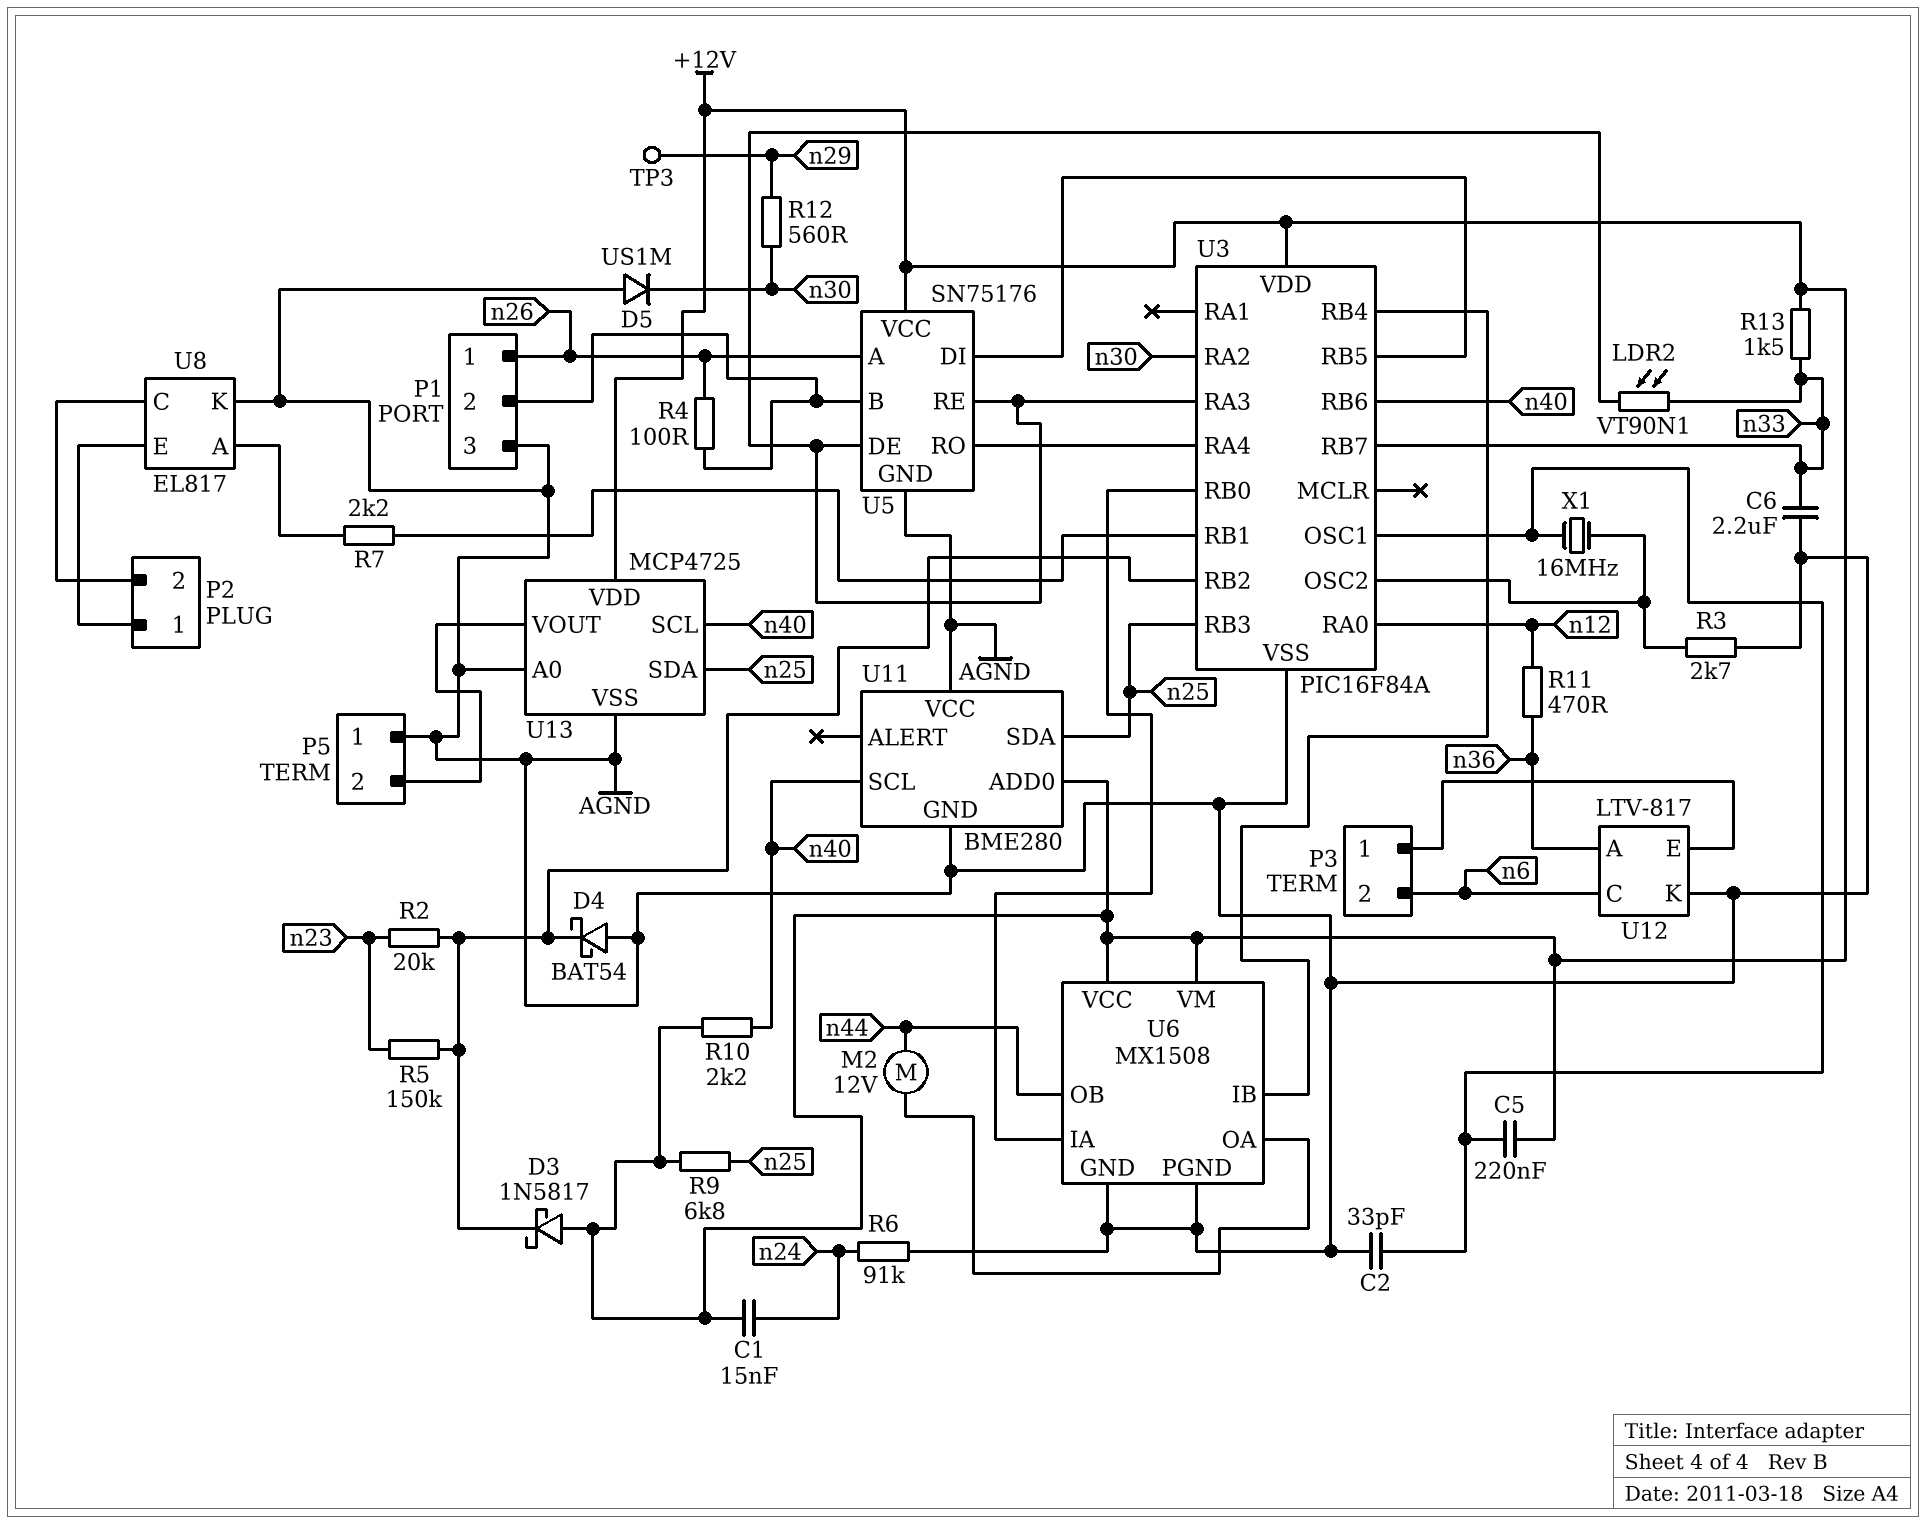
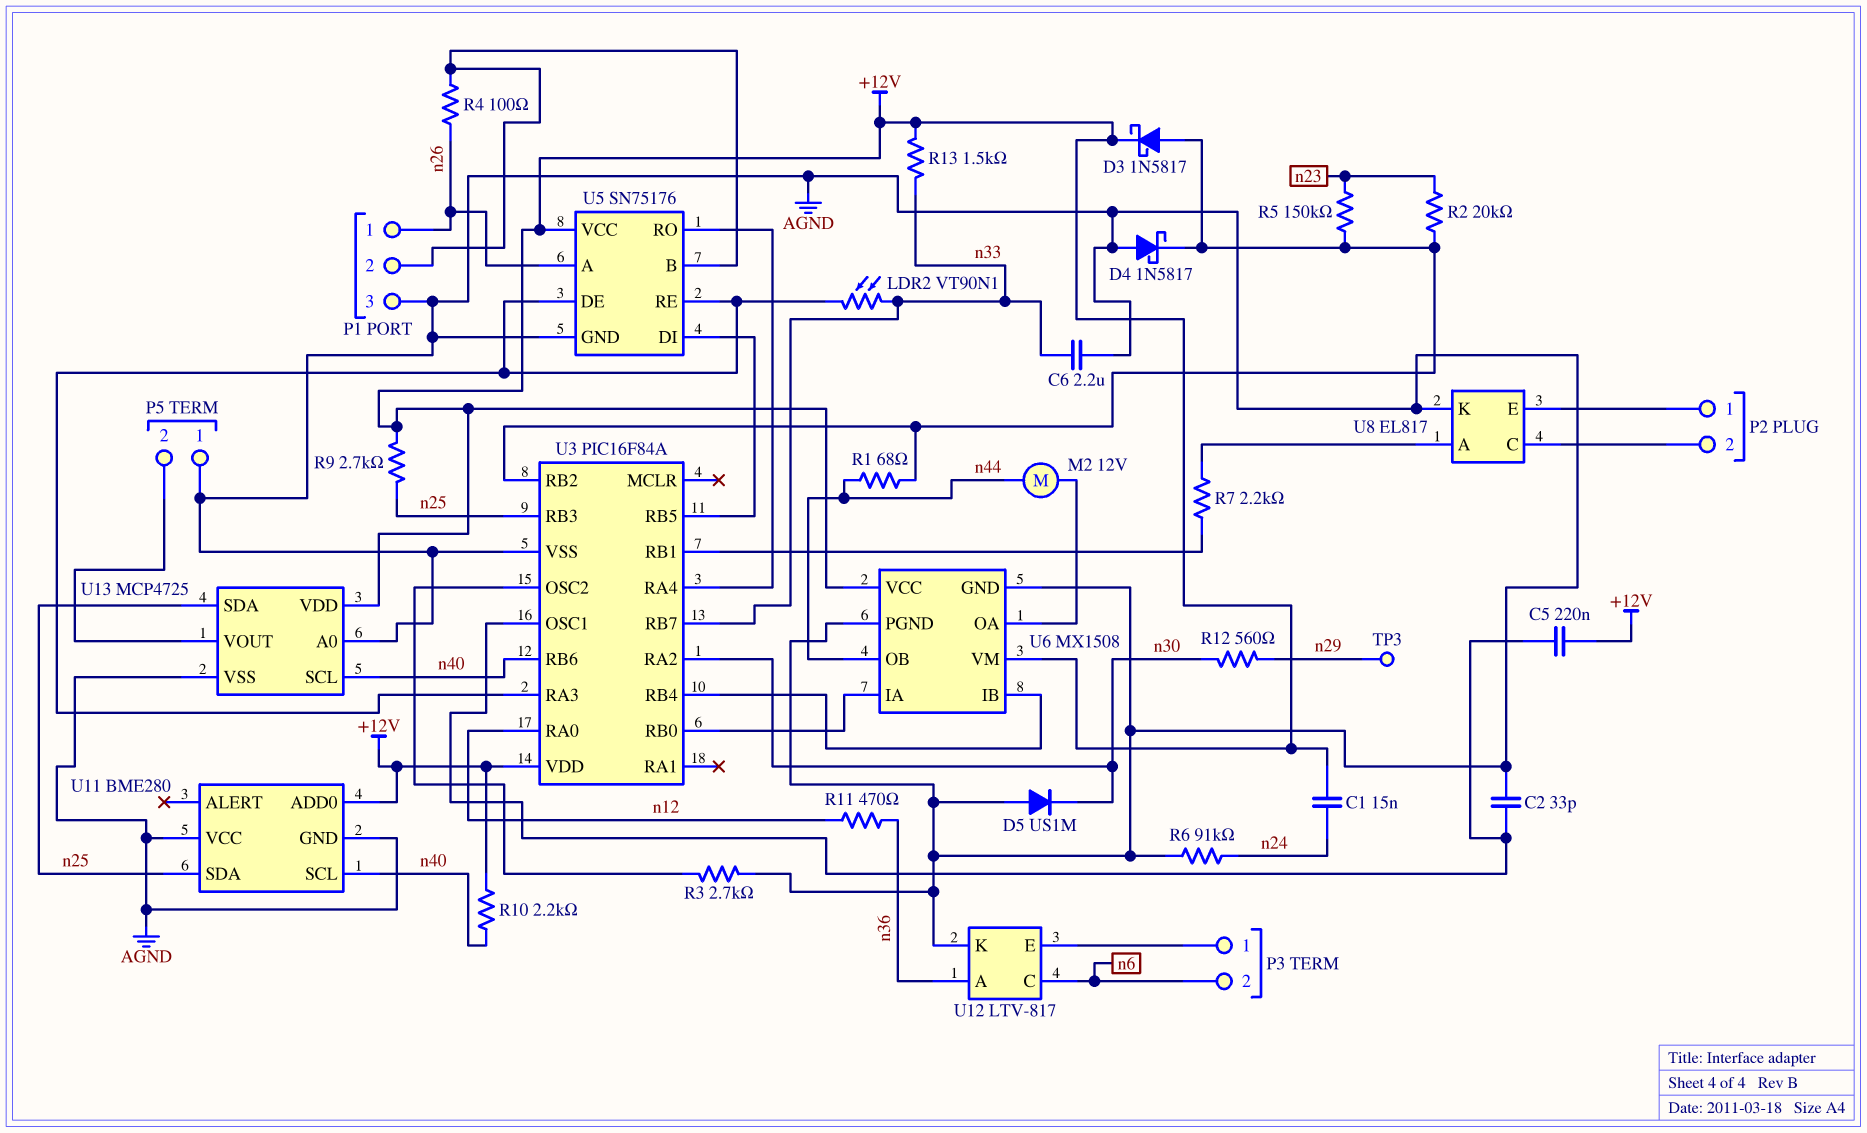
D3: schottky 1N5817 (A +12V, K U3/RB2) -> schottky 1N5817 (A U3/RB2, K +12V)
D4: schottky BAT54 (A AGND, K U3/RB2) -> schottky 1N5817 (A AGND, K U3/RB2)
R1: none -> 68 (U3/RB2, n44)
R9: 6.8k (+12V, n25) -> 2.7k (+12V, n25)
X1: 16MHz (U3/OSC1, U3/OSC2) -> none

